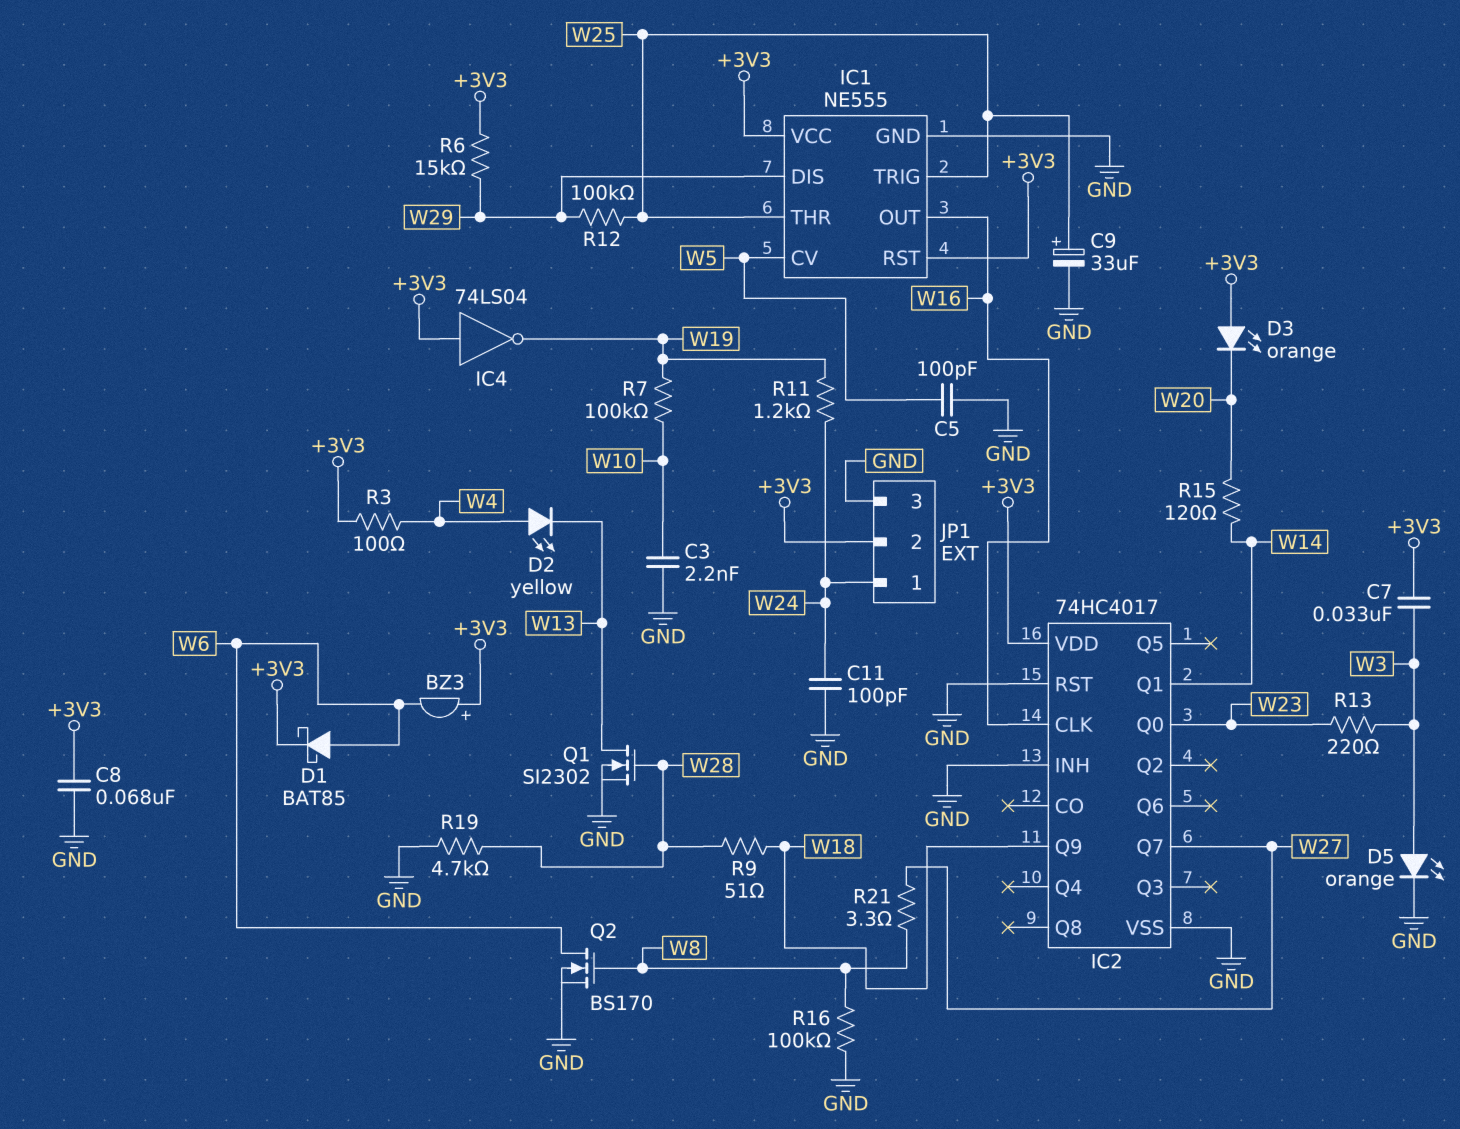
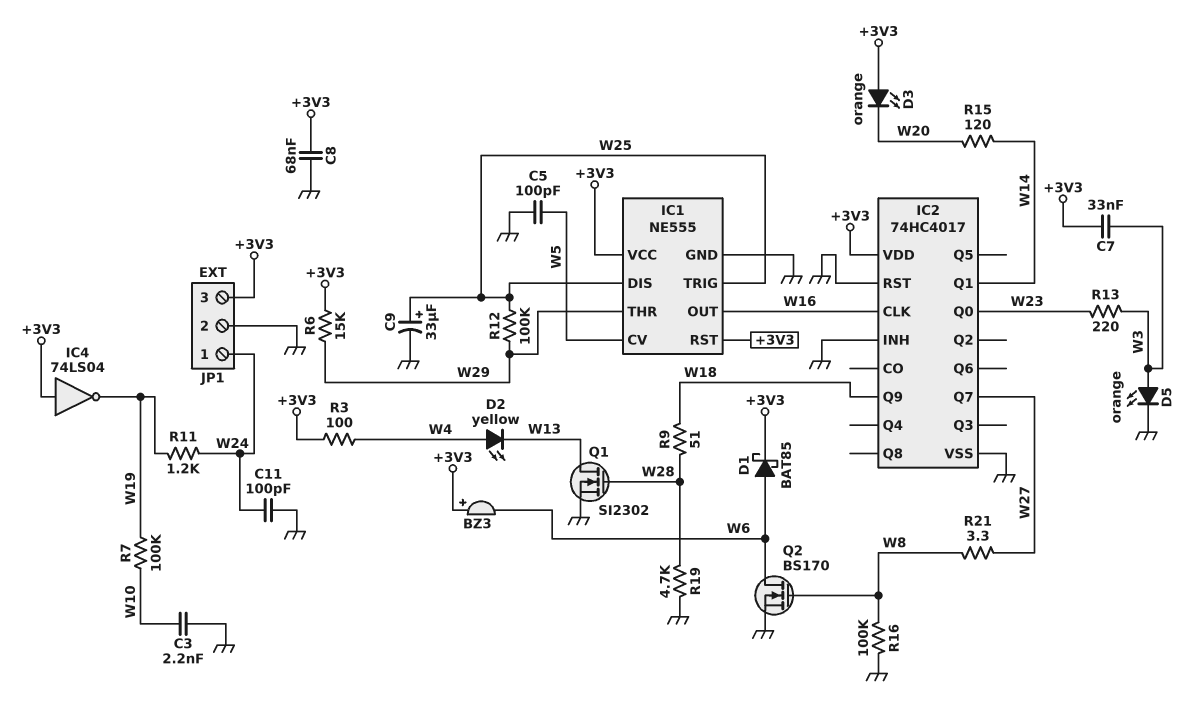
IC1 pin DIS: W29 -> W25
IC1 pin THR: W25 -> W29
JP1 pin 2: +3V3 -> GND
JP1 pin 3: GND -> +3V3

